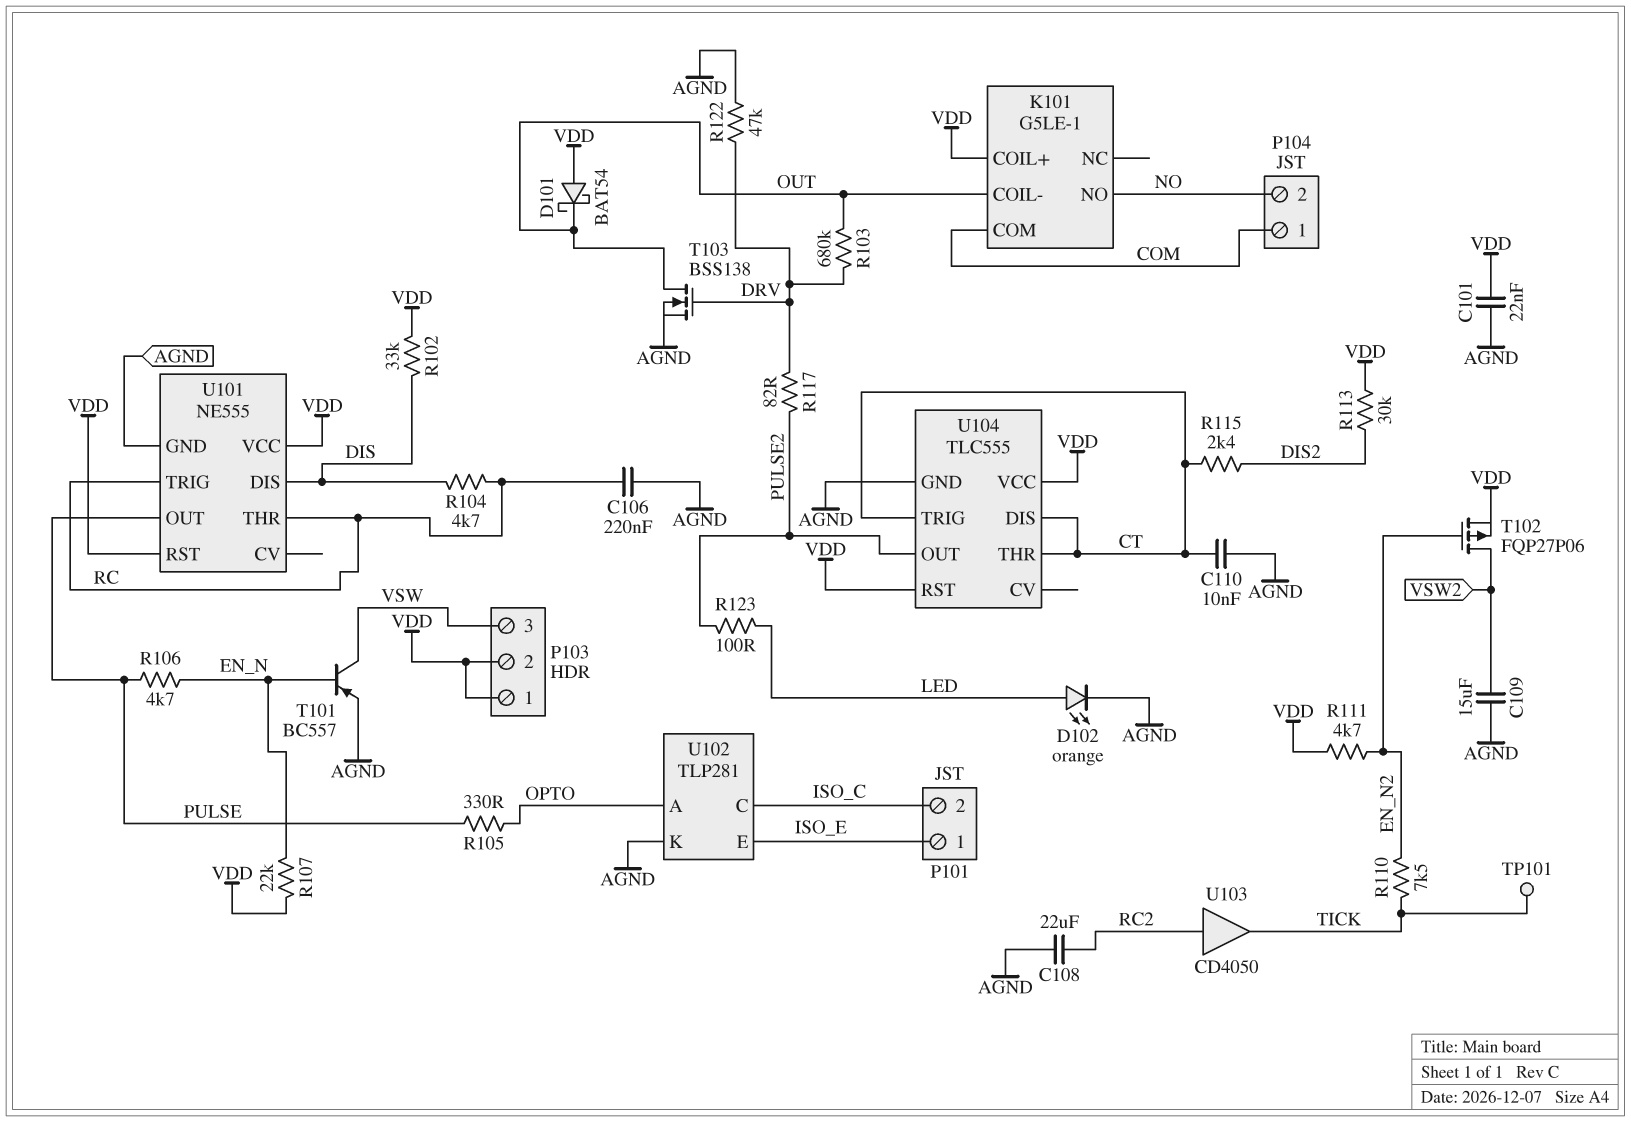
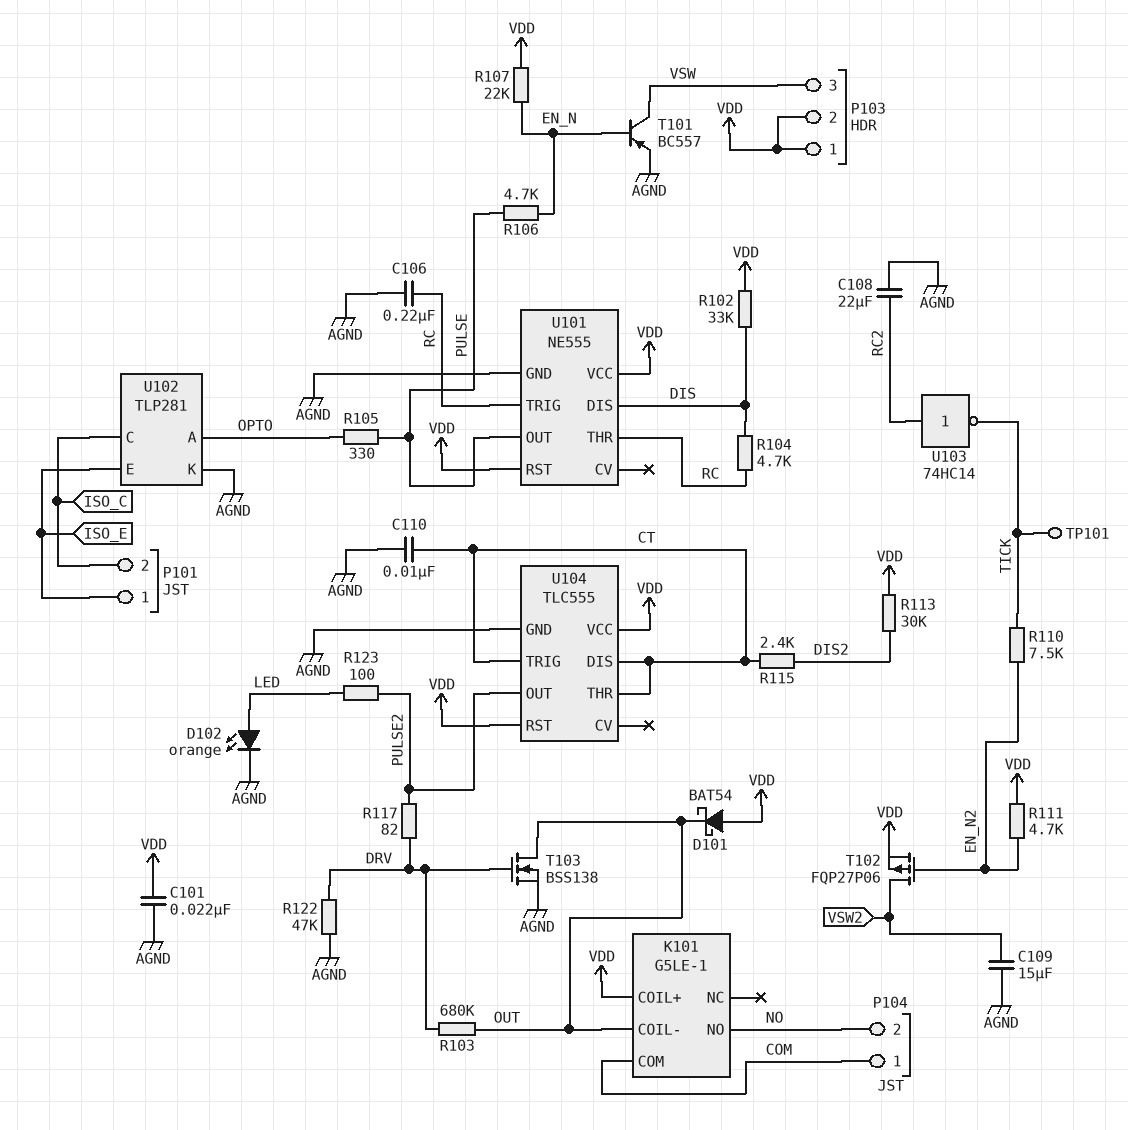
U103: buffer CD4050 (in RC2, out TICK) -> NOT 74HC14 (in RC2, out TICK)

